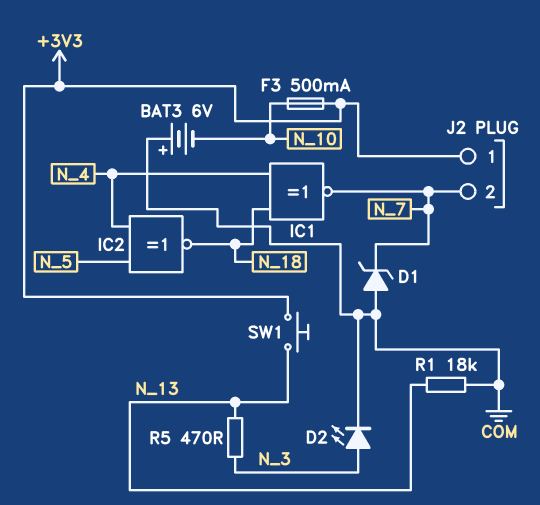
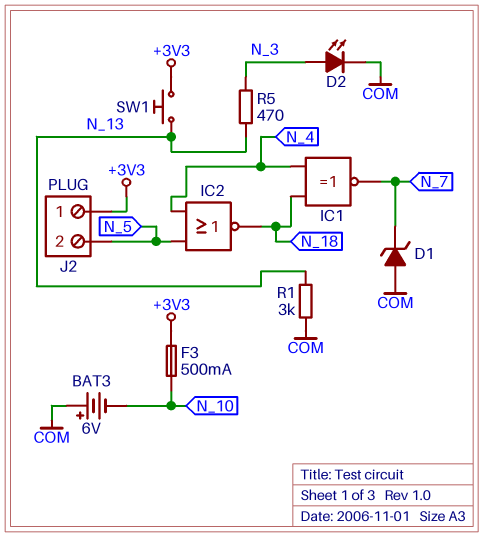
IC2: XNOR (in N_4, in N_5, out N_18) -> NOR (in N_4, in N_5, out N_18)
J2 pin 2: N_7 -> N_5
R1: 18k (COM, N_13) -> 3k (COM, N_13)

